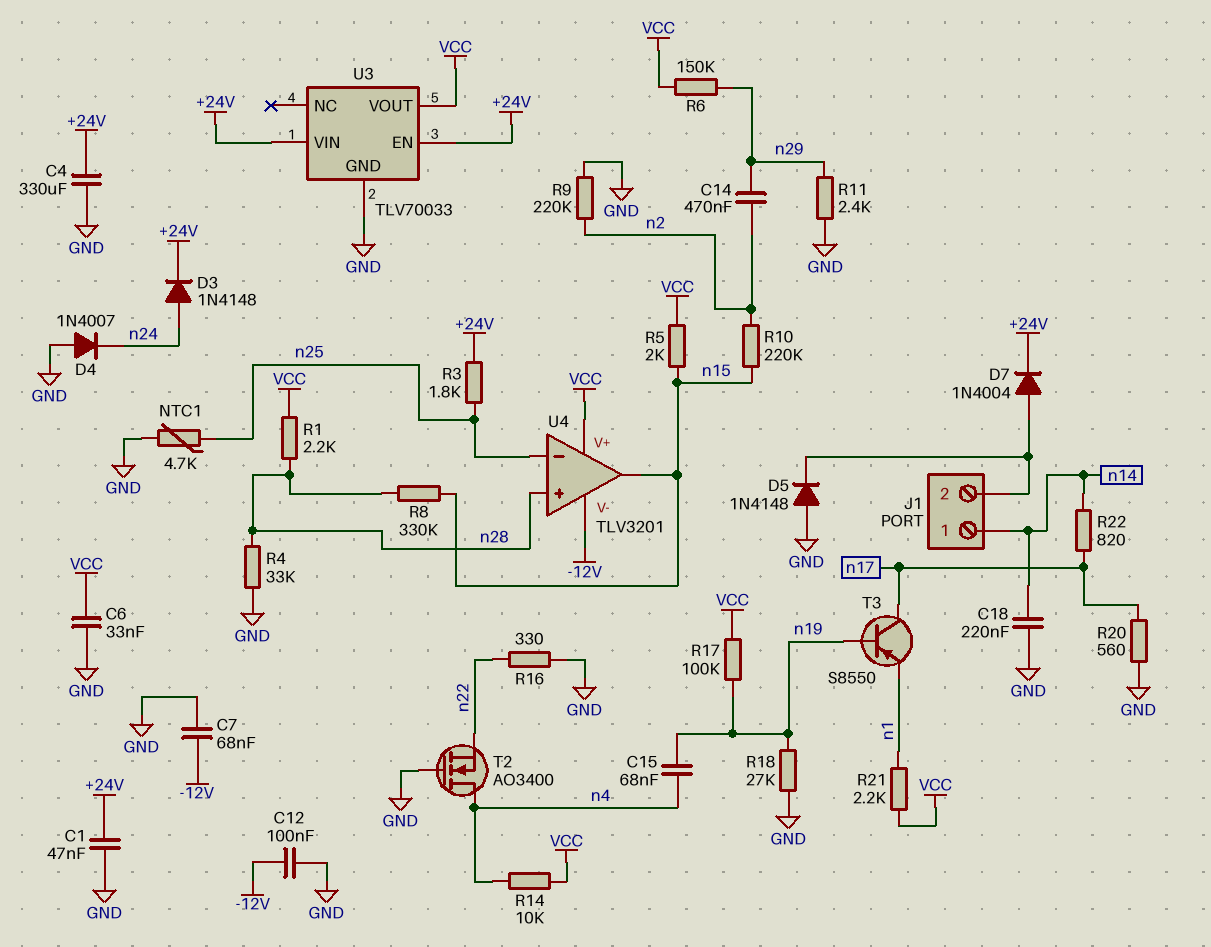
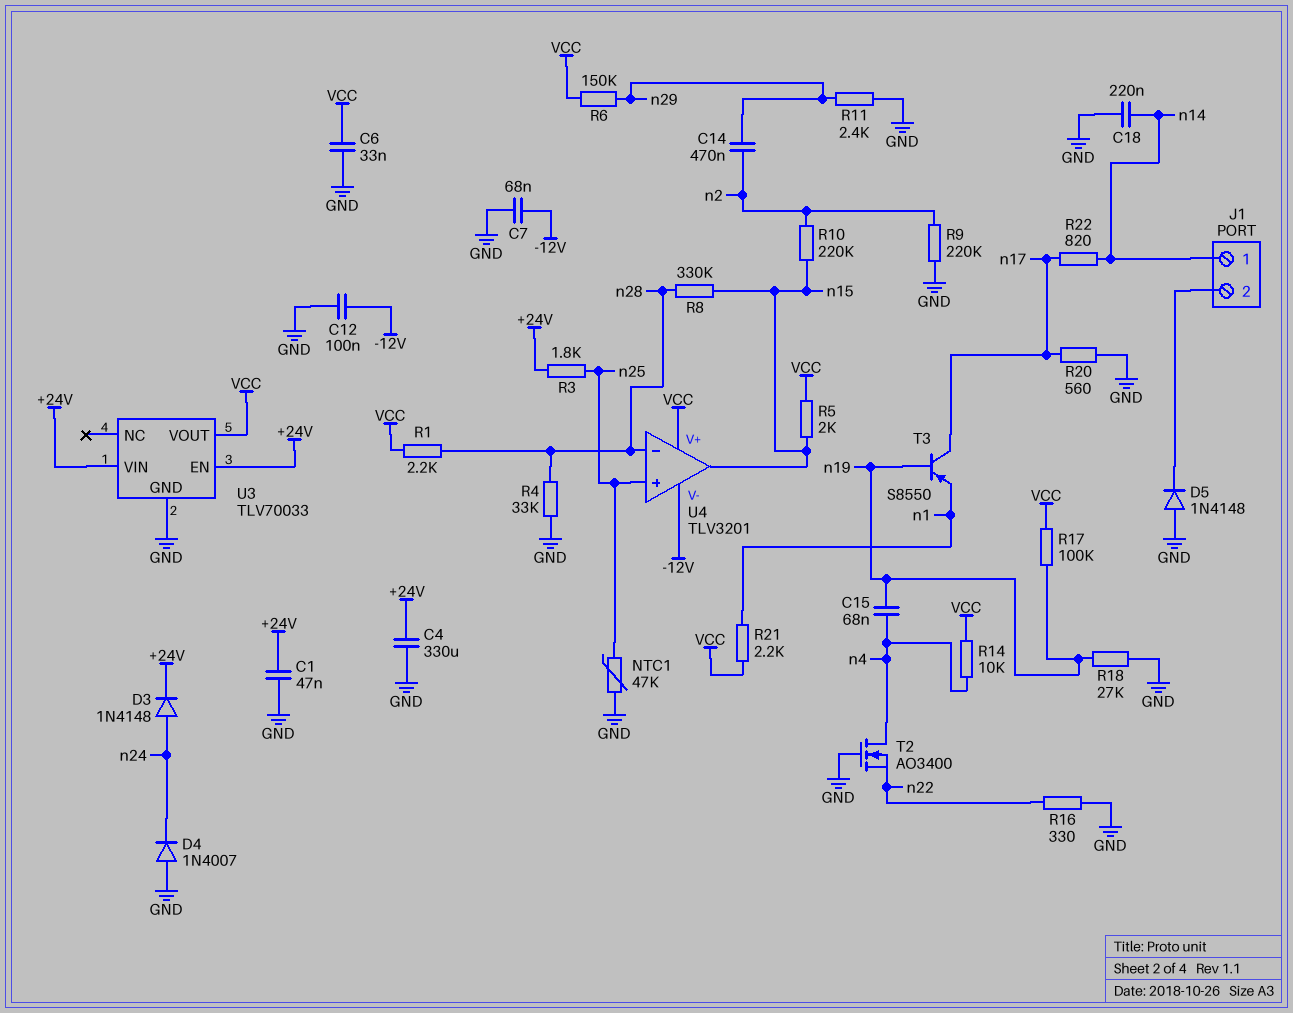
D7: diode 1N4004 (A J1/2, K +24V) -> none
NTC1: 4.7k (GND, n25) -> 47k (GND, n25)
U4 pin in+: n28 -> n25
U4 pin in-: n25 -> n28

